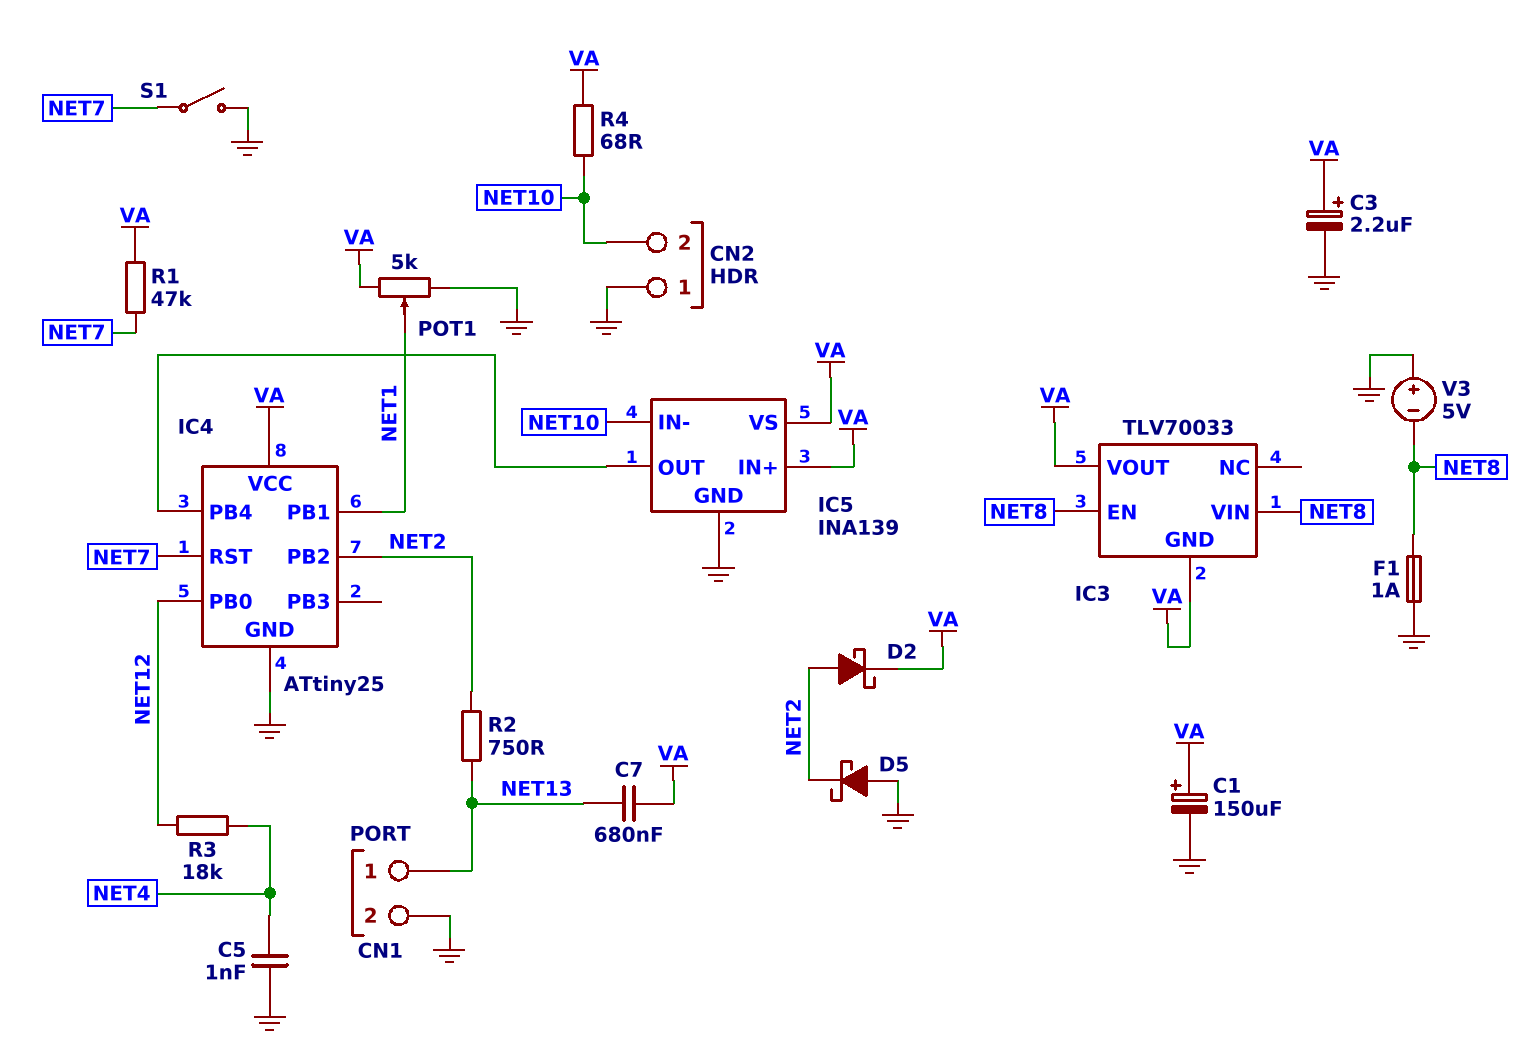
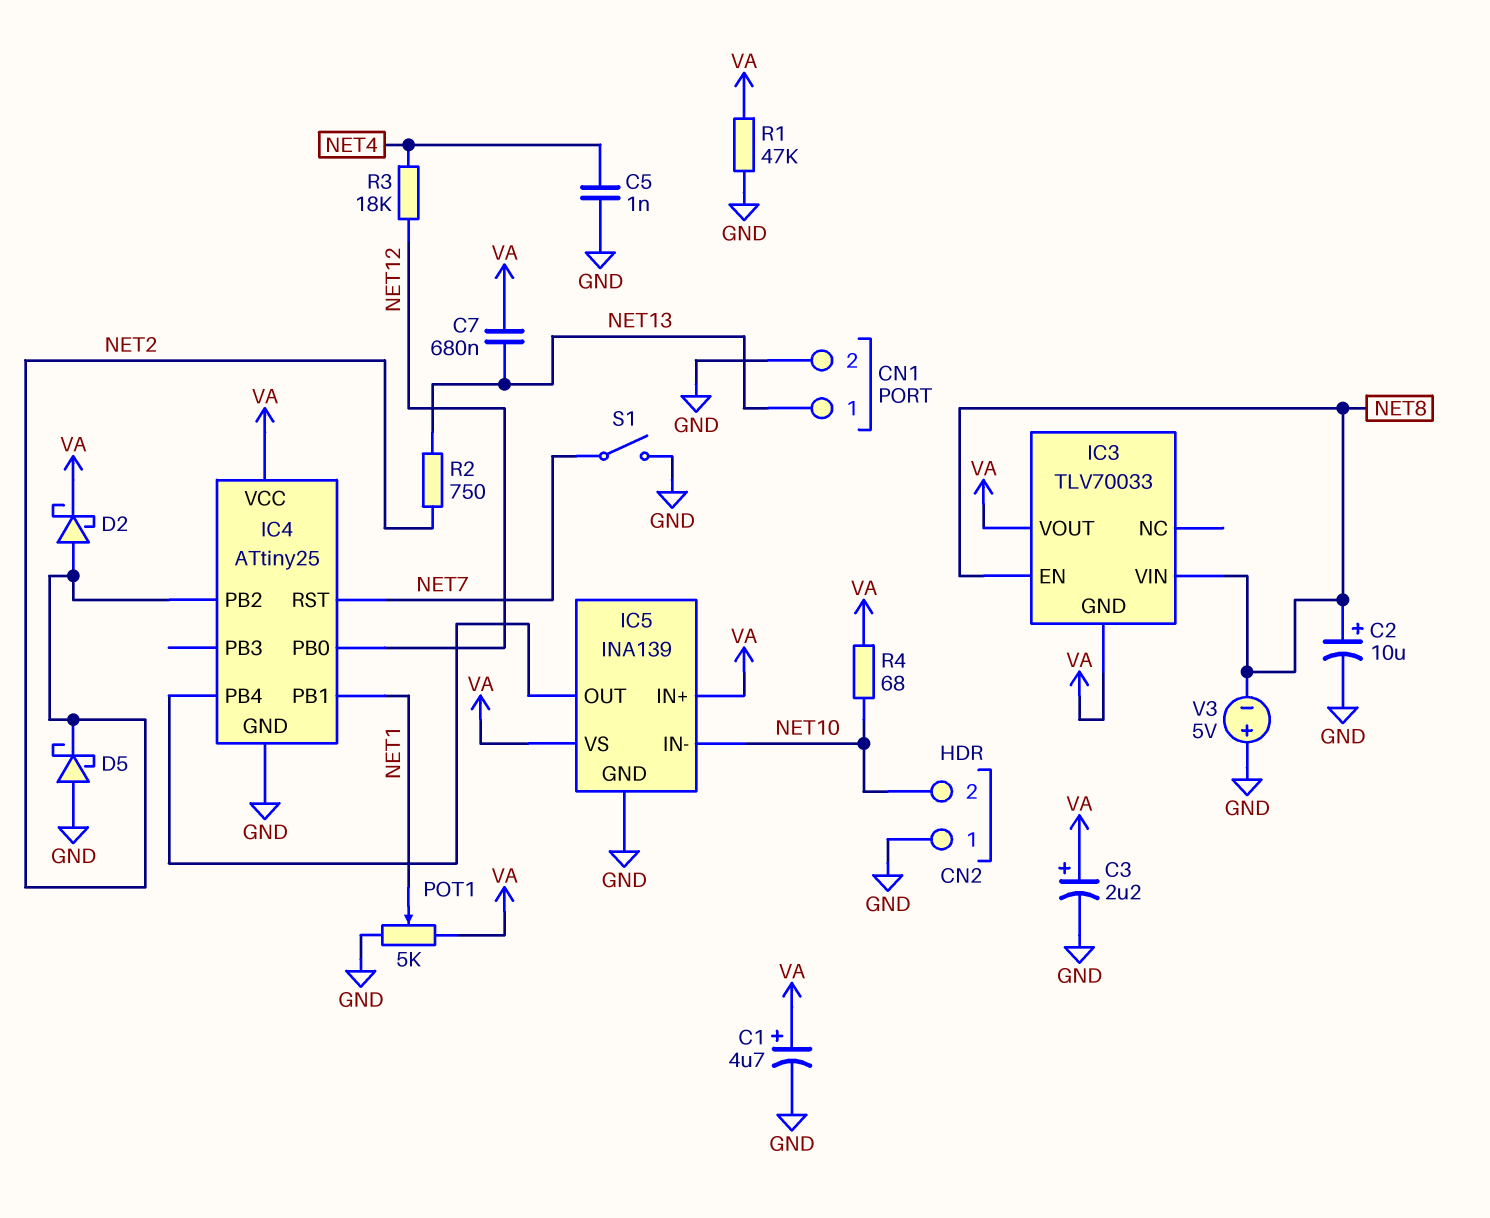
C1: 150uF (plus VA, minus GND) -> 4.7uF (plus VA, minus GND)
C2: none -> 10uF (plus NET8, minus GND)
F1: 1A (GND, NET8) -> none
R1: 47k (NET7, VA) -> 47k (GND, VA)

